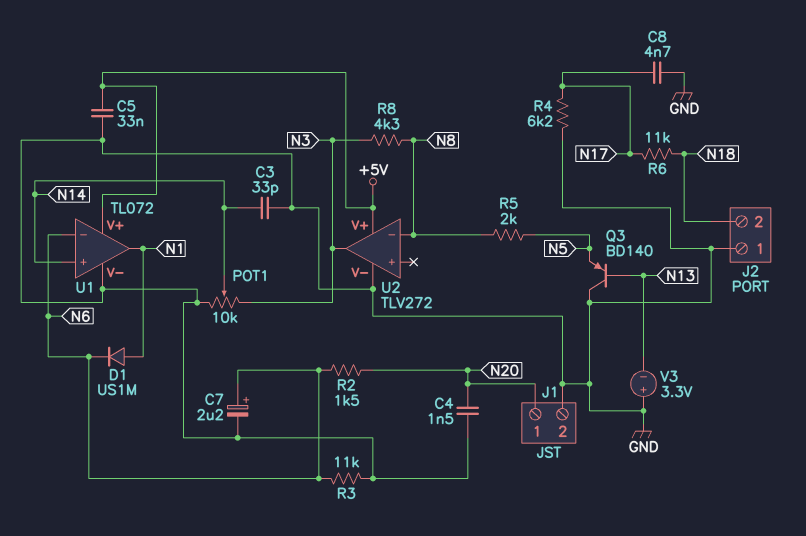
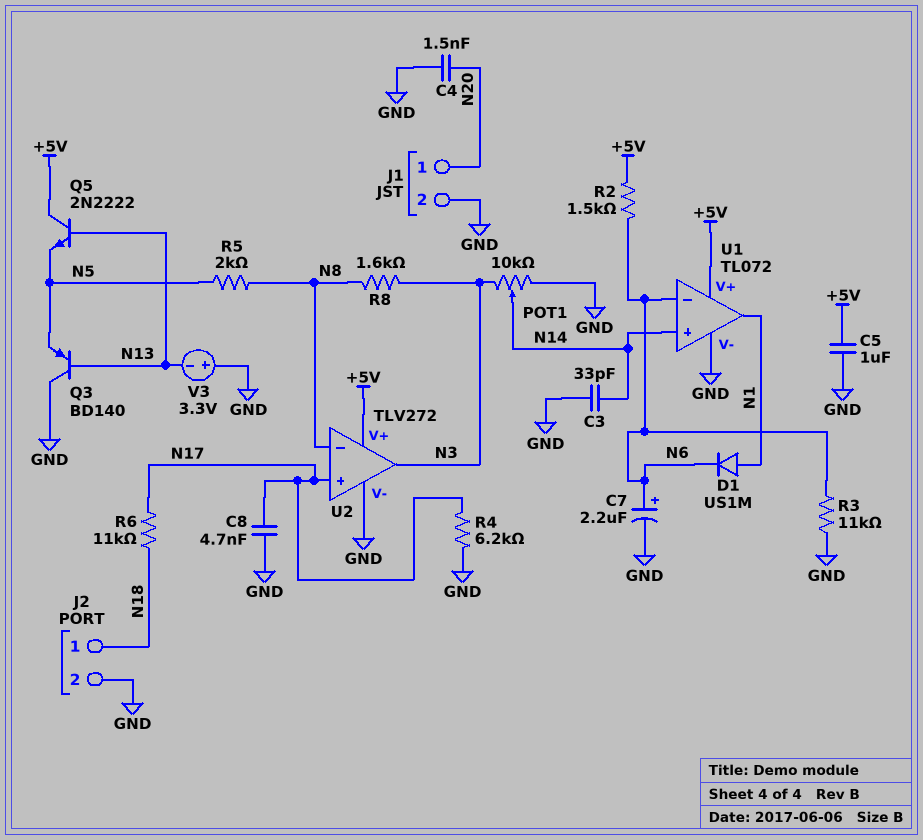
C5: 33nF (+5V, GND) -> 1uF (+5V, GND)
J2 pin 1: GND -> N18
J2 pin 2: N18 -> GND
Q5: none -> NPN 2N2222 (B N13, C +5V, E N5)
R2: 1.5k (N6, N20) -> 1.5k (+5V, N6)
R8: 4.3k (N3, N8) -> 1.6k (N3, N8)
U2 pin in+: none -> N17

